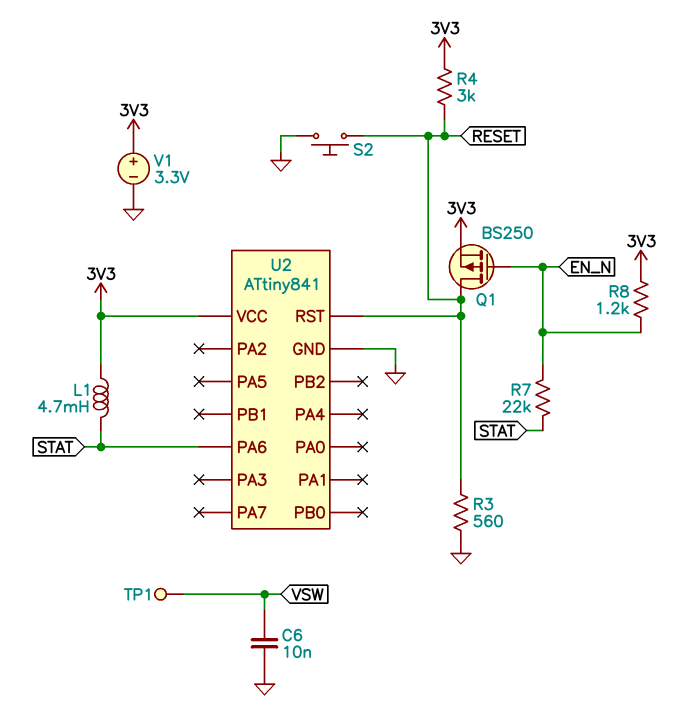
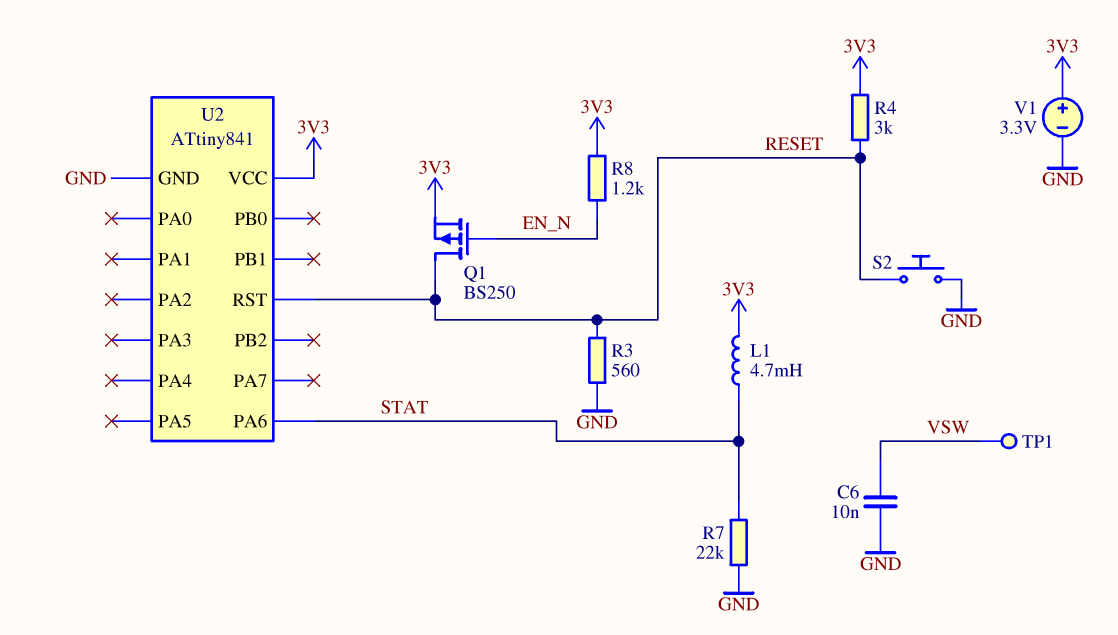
R7: 22k (EN_N, STAT) -> 22k (GND, STAT)

